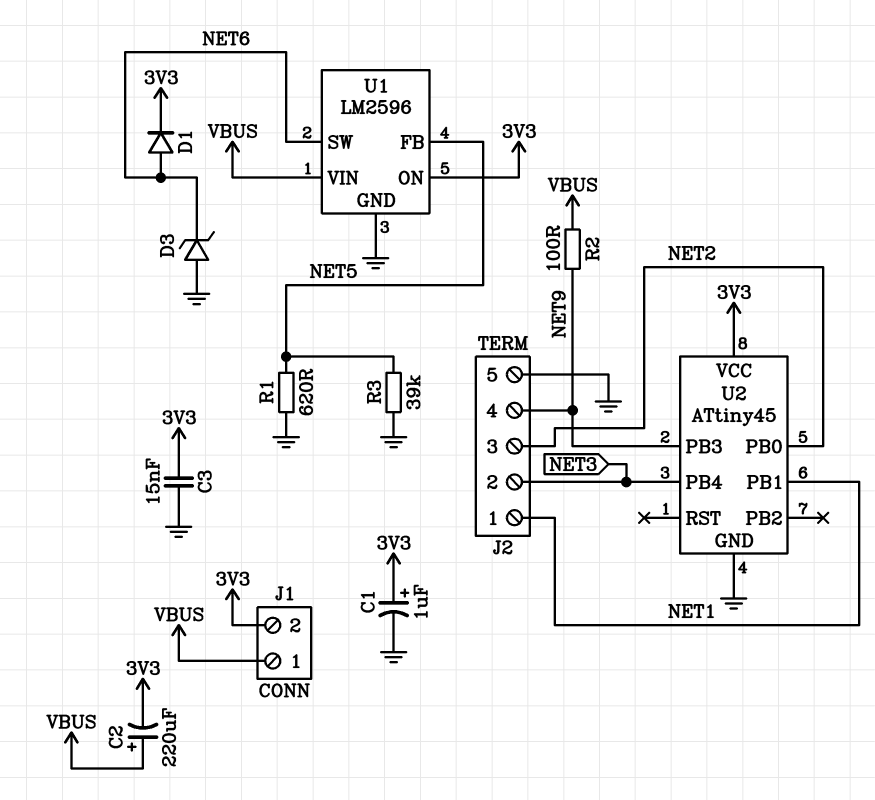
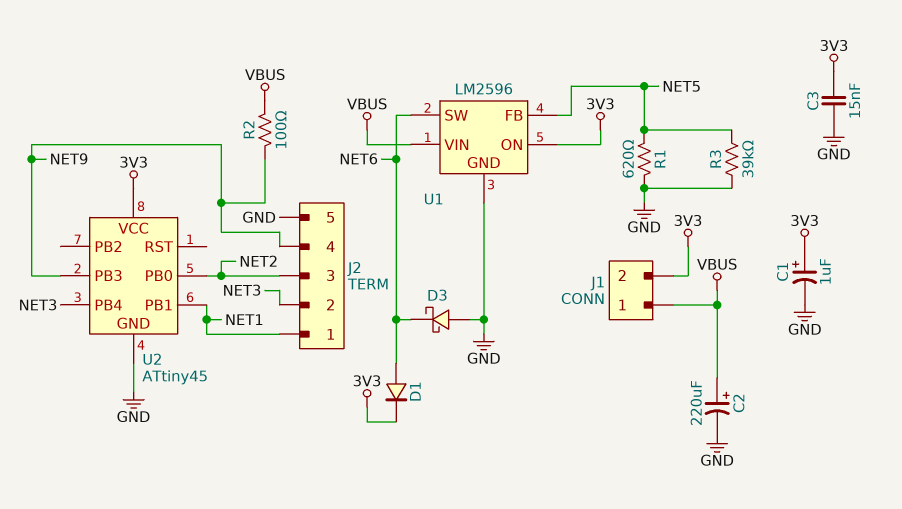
C2: 220uF (plus VBUS, minus 3V3) -> 220uF (plus VBUS, minus GND)
D3: zener (A GND, K NET6) -> schottky (A GND, K NET6)

